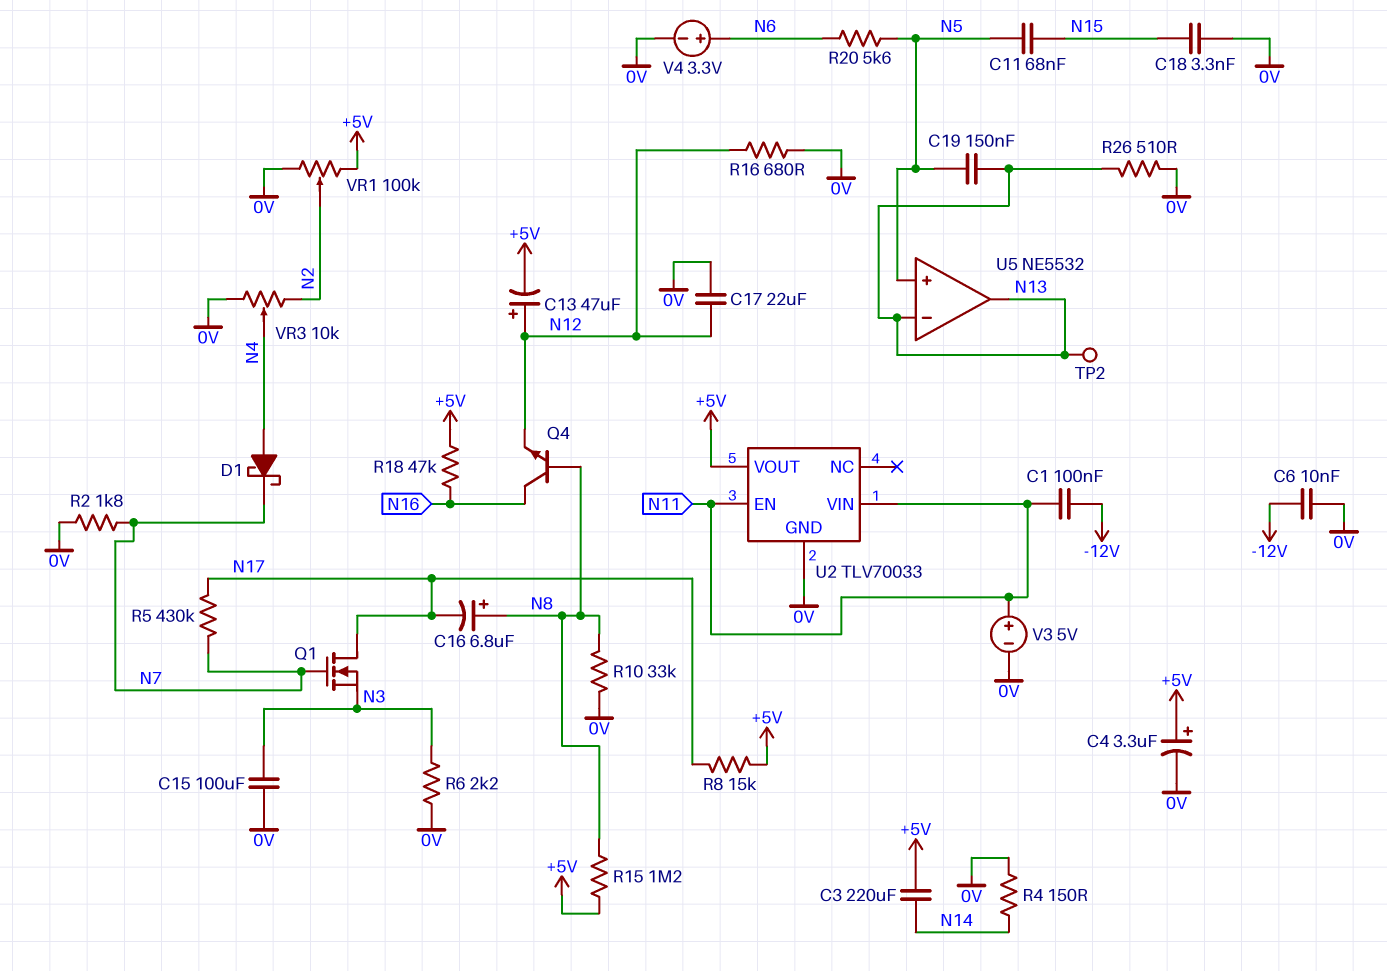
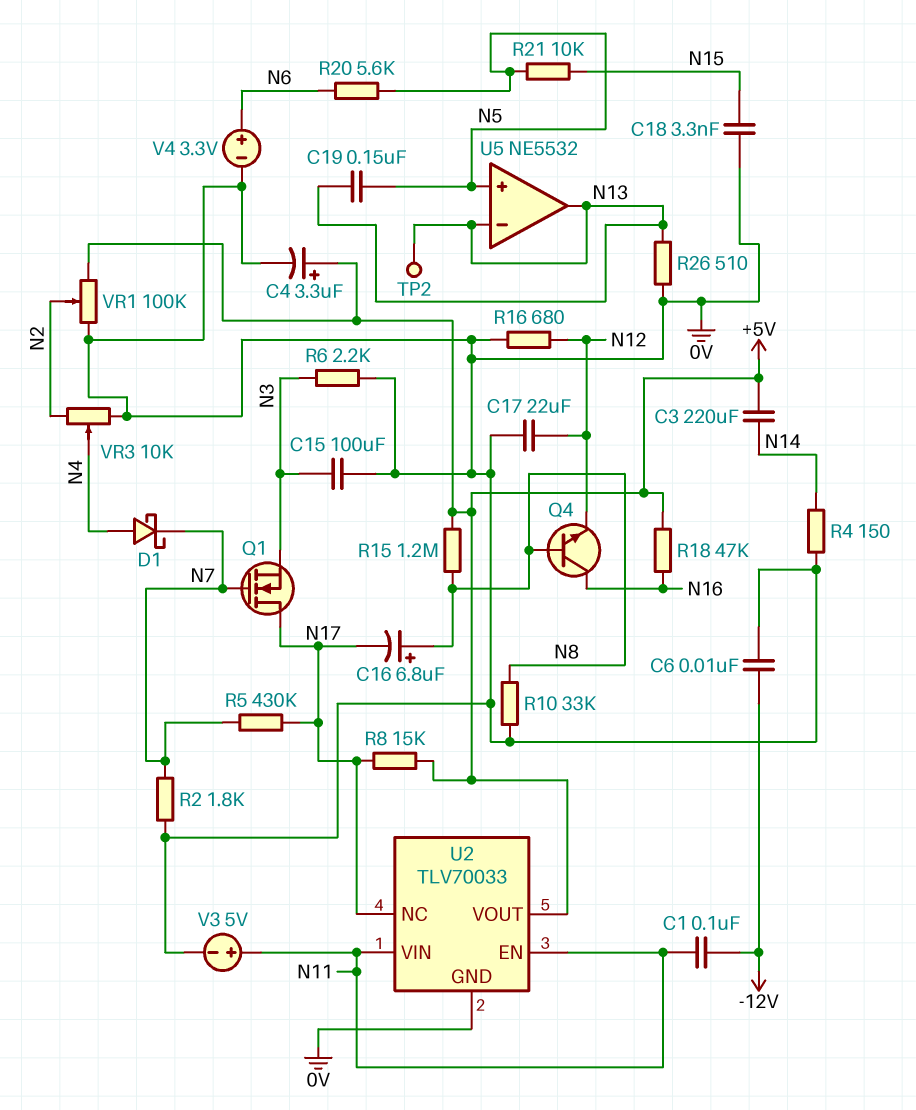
C11: 68nF (N5, N15) -> none
C13: 47uF (plus N12, minus +5V) -> none
R21: none -> 10k (N5, N15)
U2 pin NC: none -> N17

